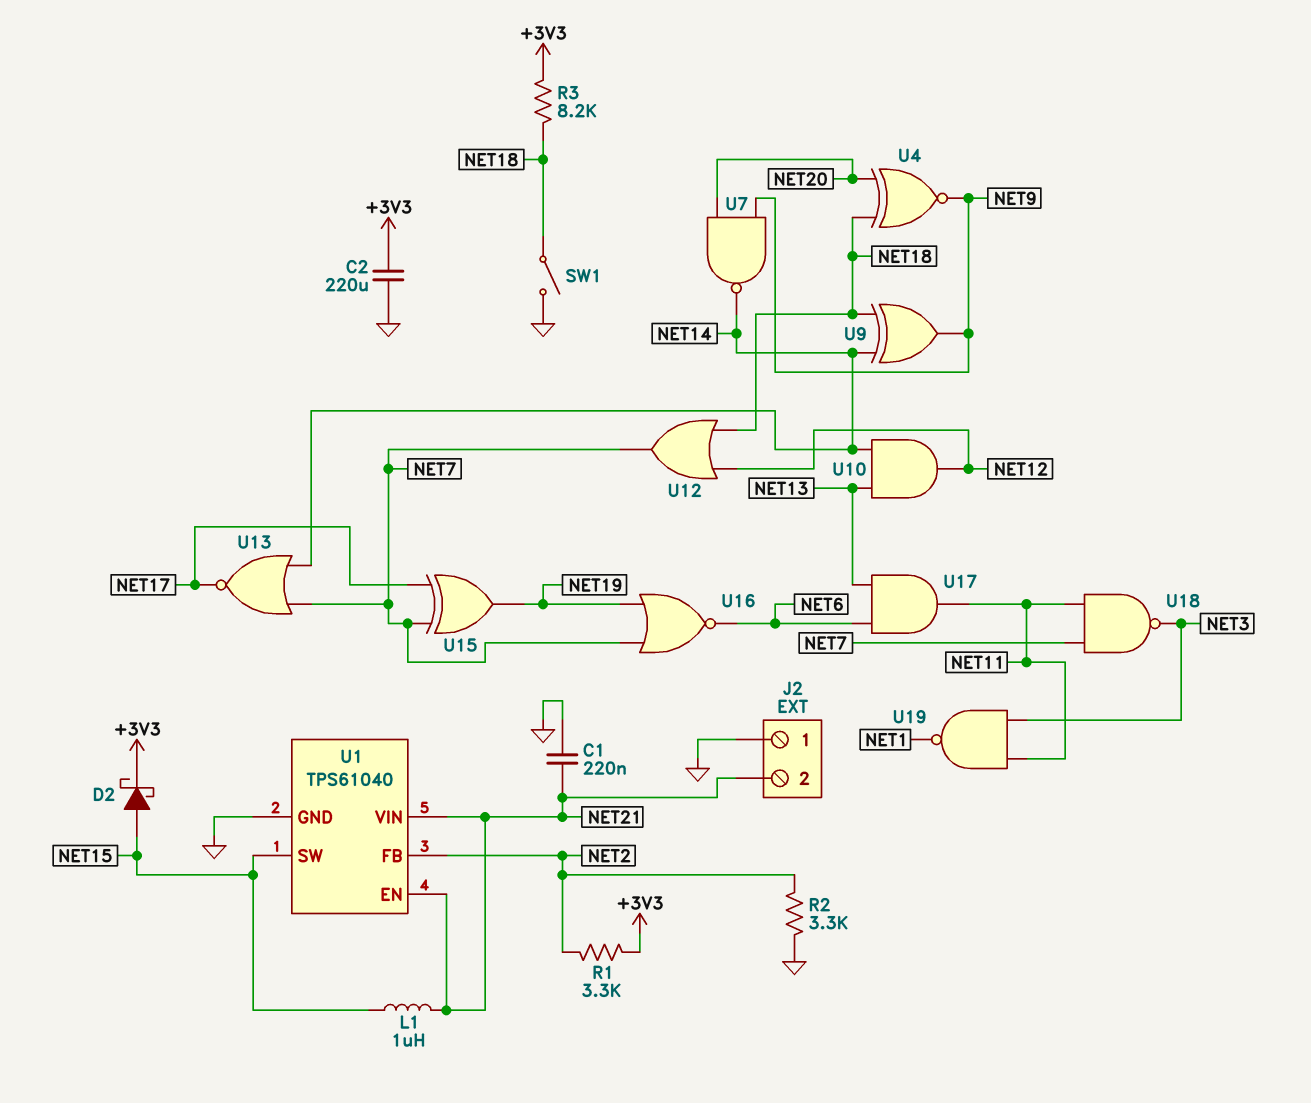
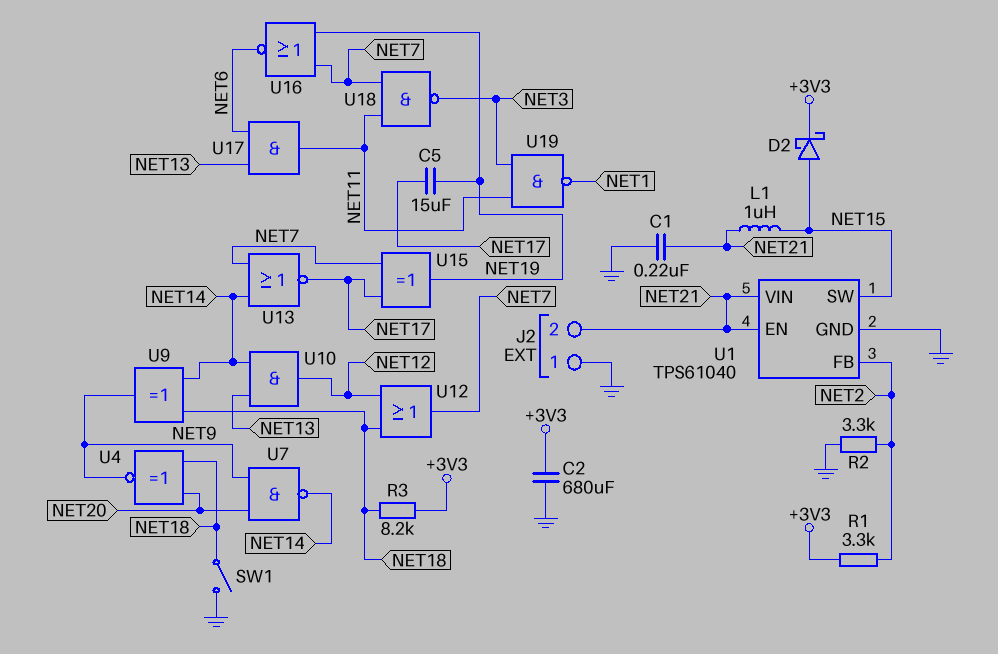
C2: 220uF (+3V3, GND) -> 680uF (+3V3, GND)
C5: none -> 15uF (NET17, NET19)

